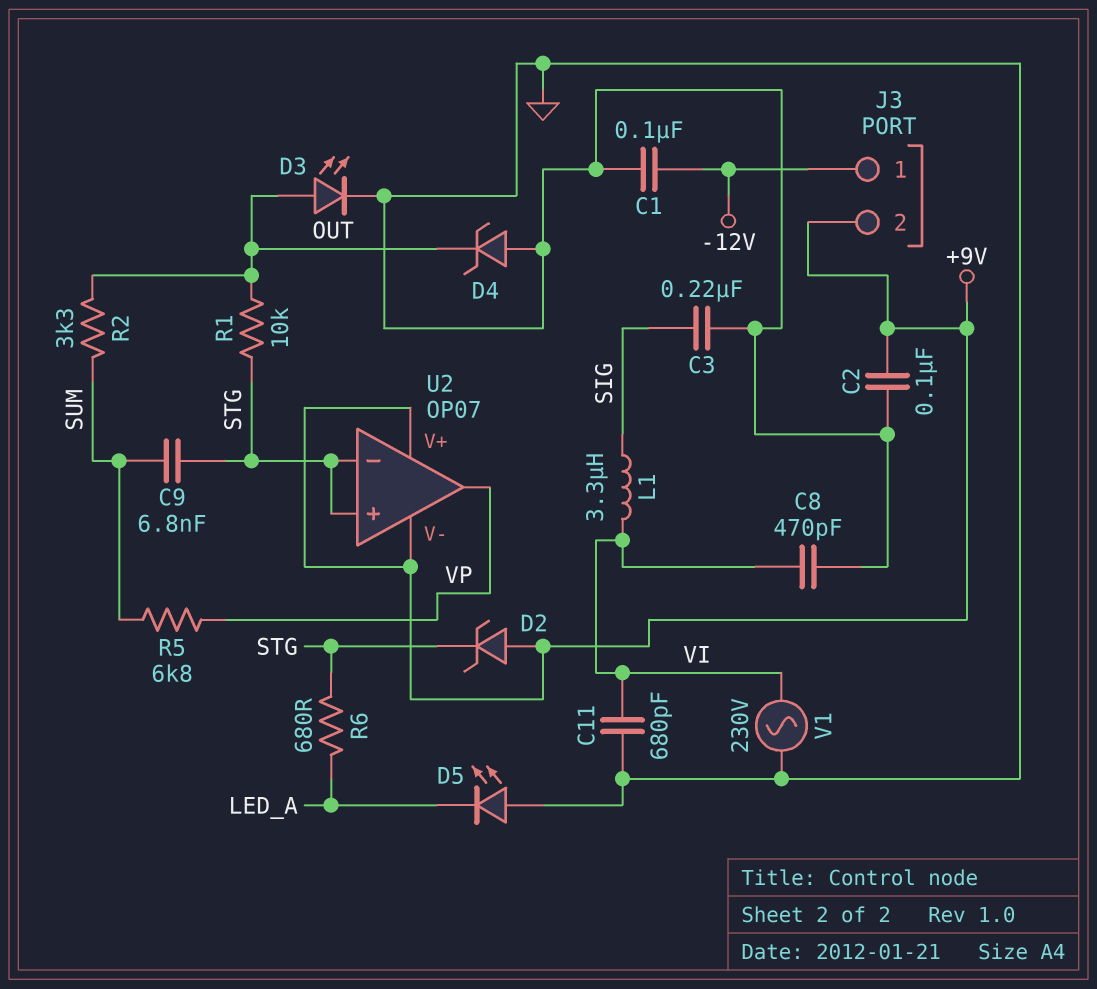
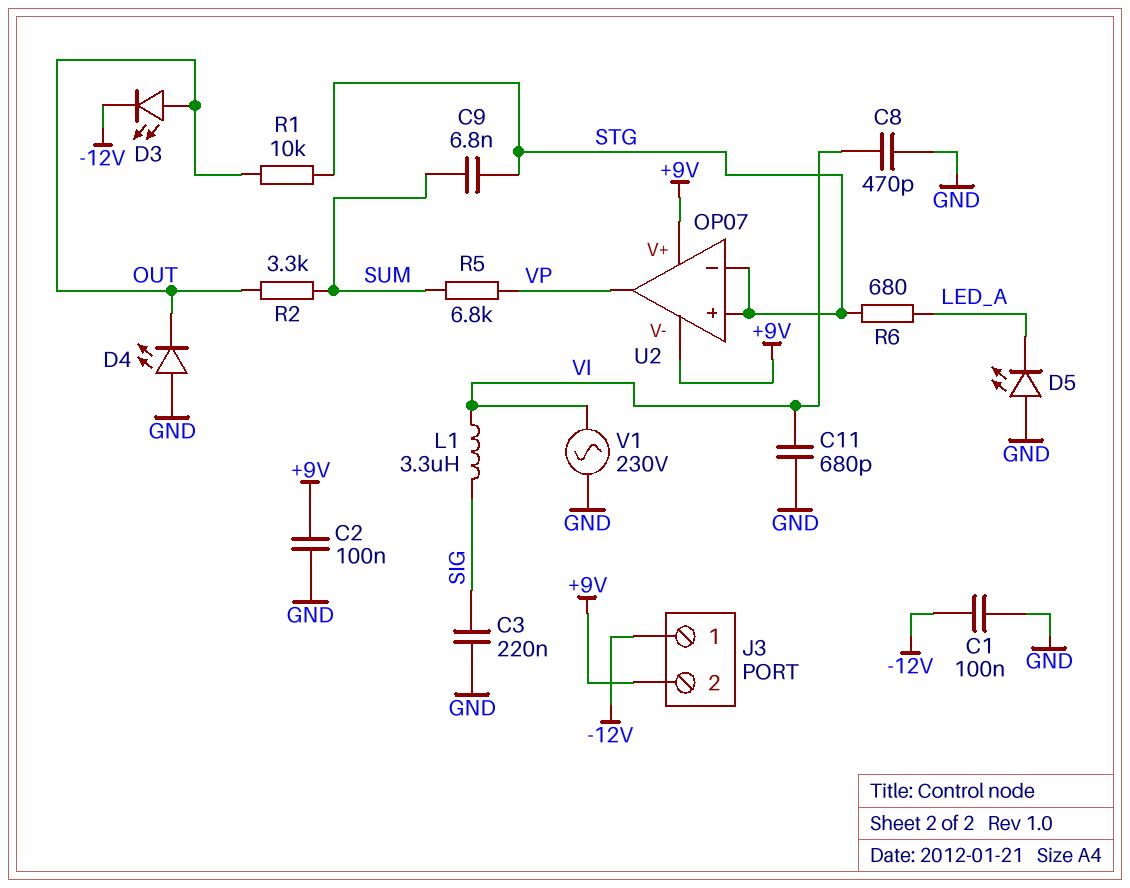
D2: zener (A +9V, K STG) -> none
D3: LED (A OUT, K GND) -> LED (A OUT, K -12V)
D4: zener (A GND, K OUT) -> LED (A GND, K OUT)

